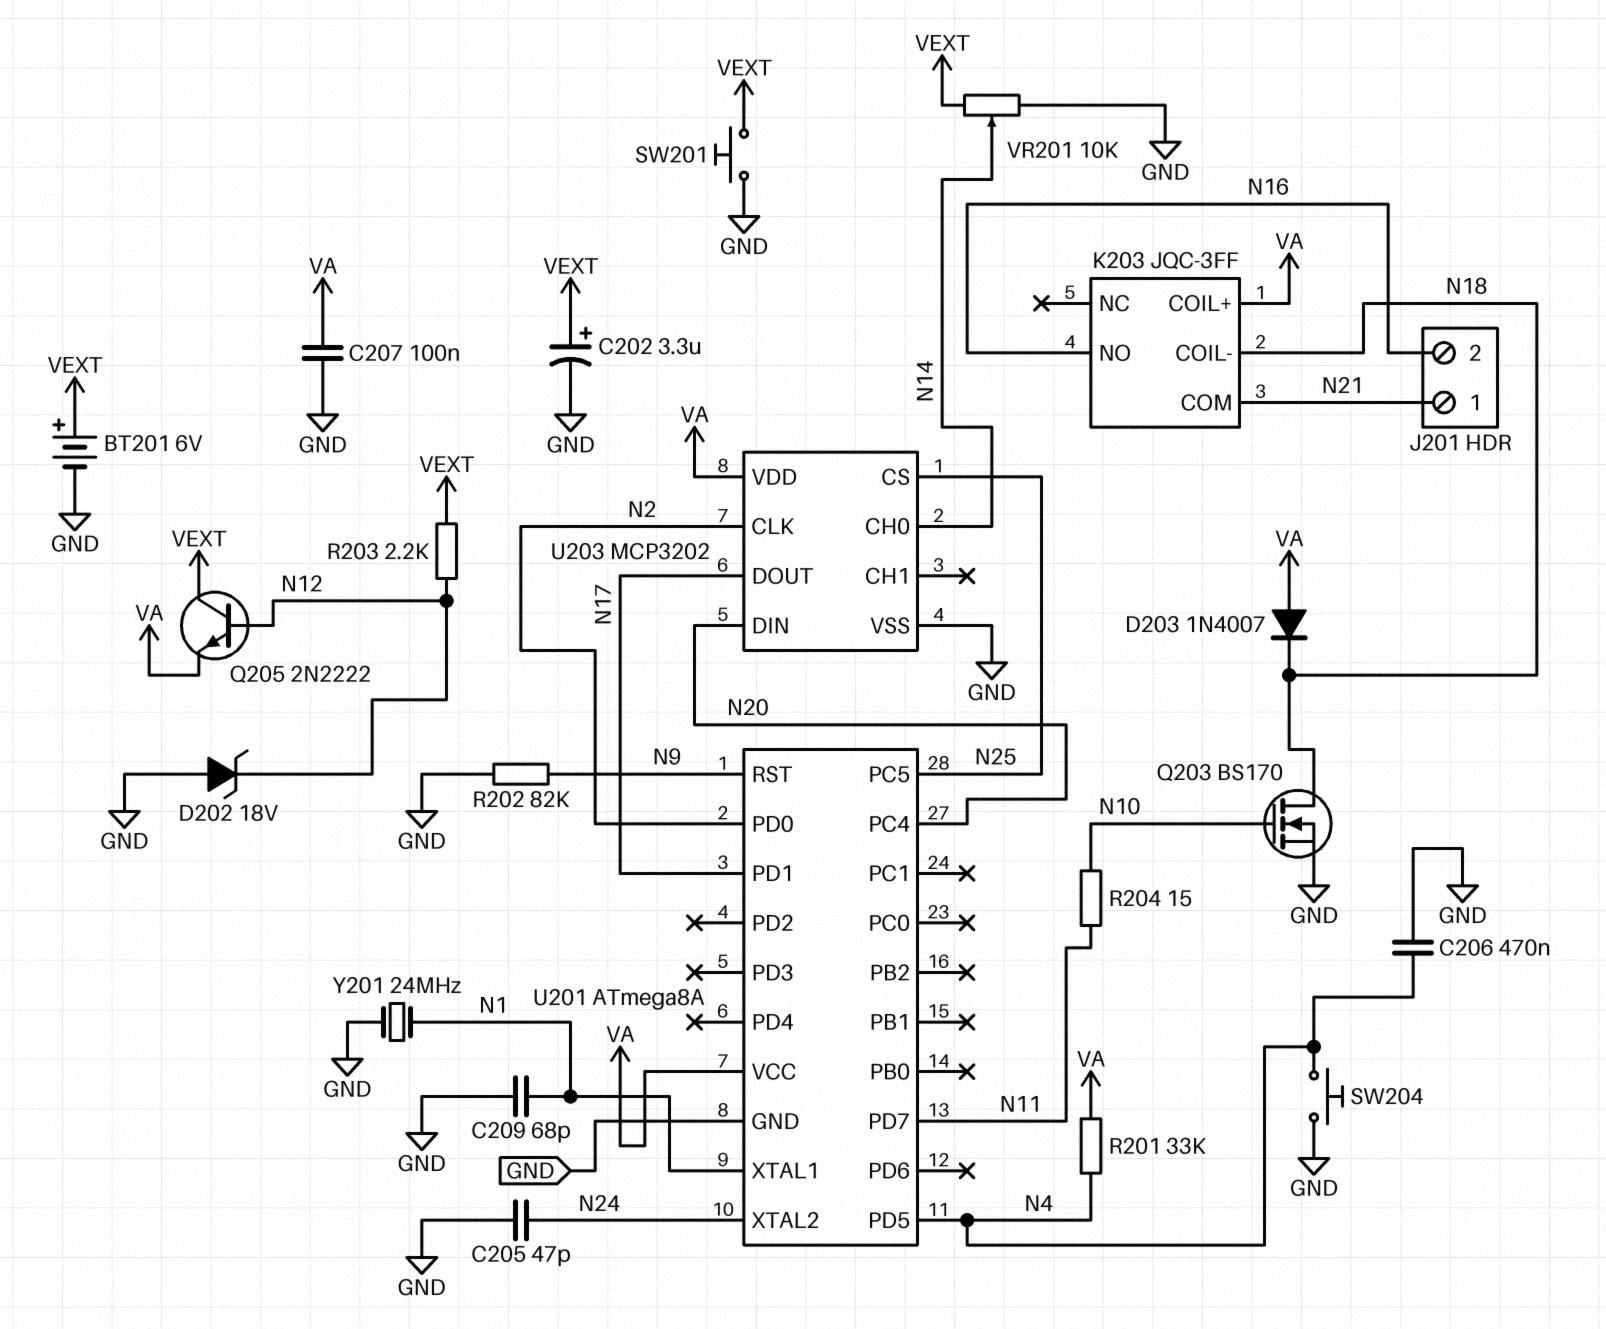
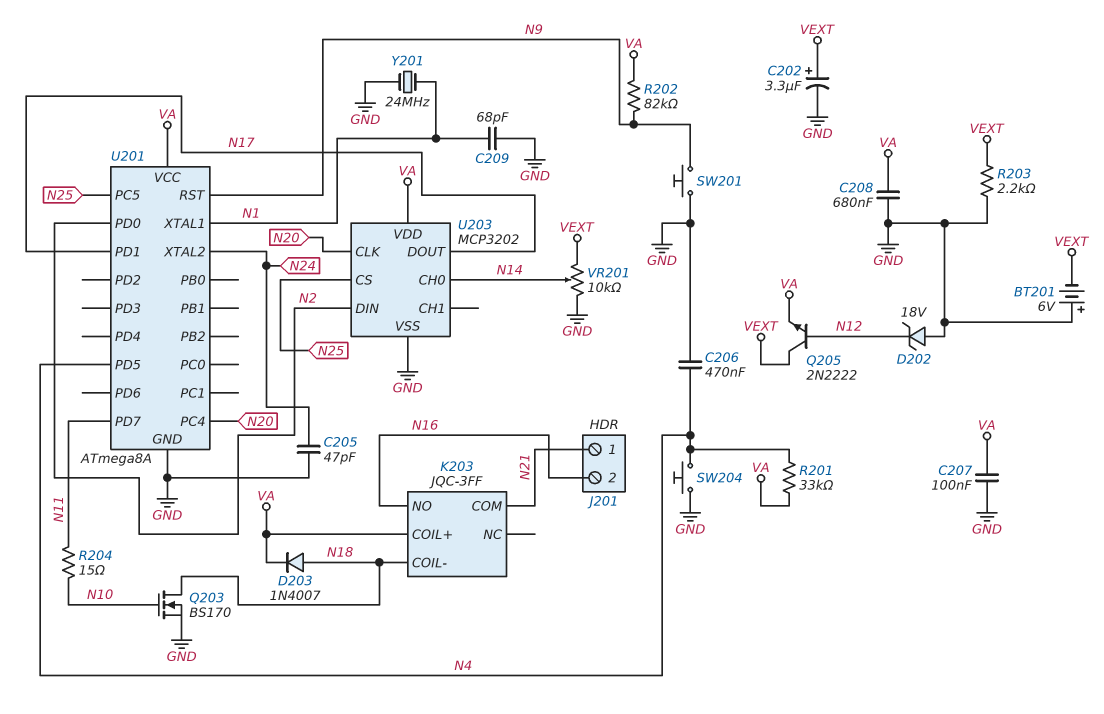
BT201: 6V (plus VEXT, minus GND) -> 6V (plus GND, minus VEXT)
C208: none -> 680nF (GND, VA)
D203: diode 1N4007 (A VA, K N18) -> diode 1N4007 (A N18, K VA)
R202: 82k (GND, N9) -> 82k (N9, VA)
R203: 2.2k (N12, VEXT) -> 2.2k (GND, VEXT)
SW201: button (GND, VEXT) -> button (GND, N9)
U203 pin CLK: N2 -> N20
U203 pin DIN: N20 -> N2

